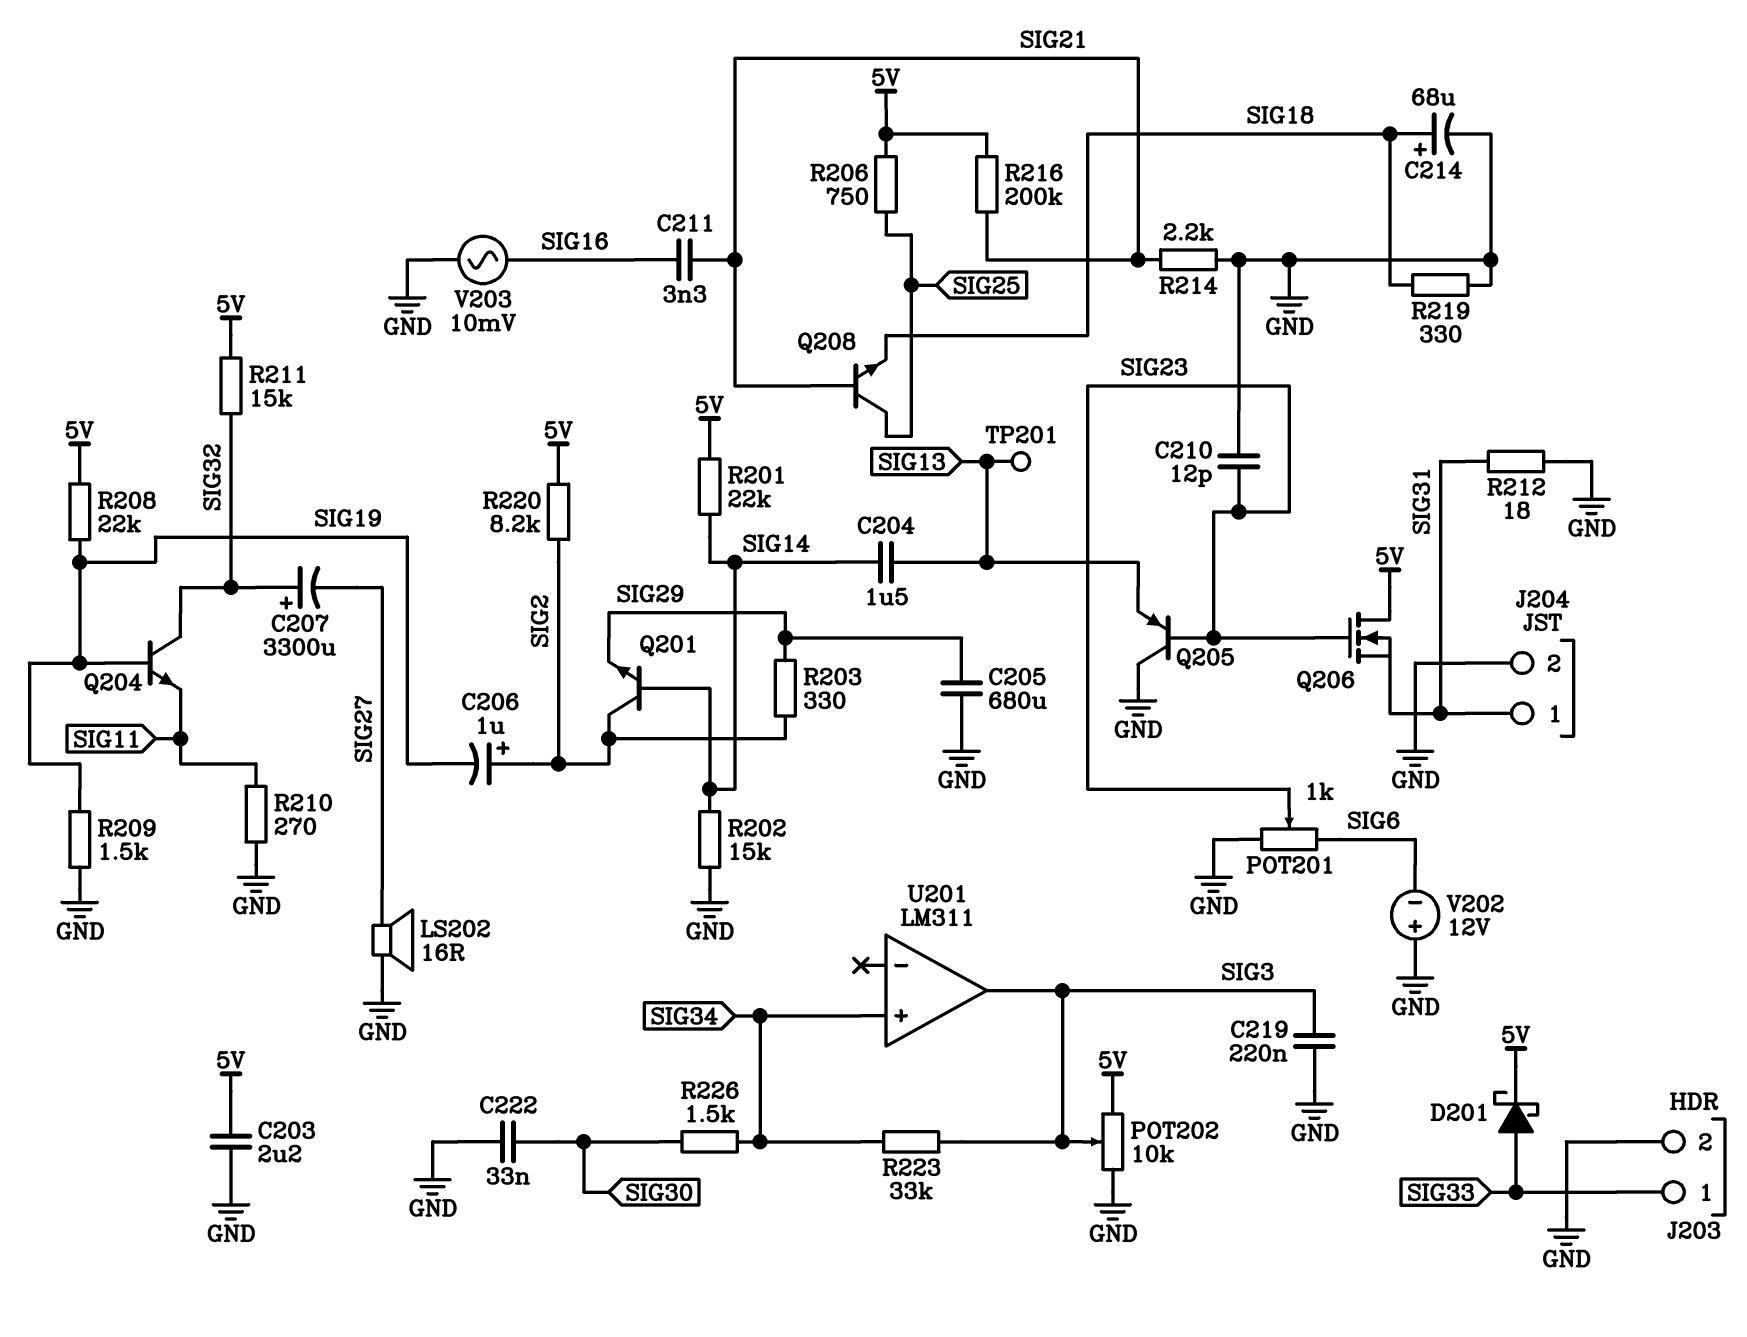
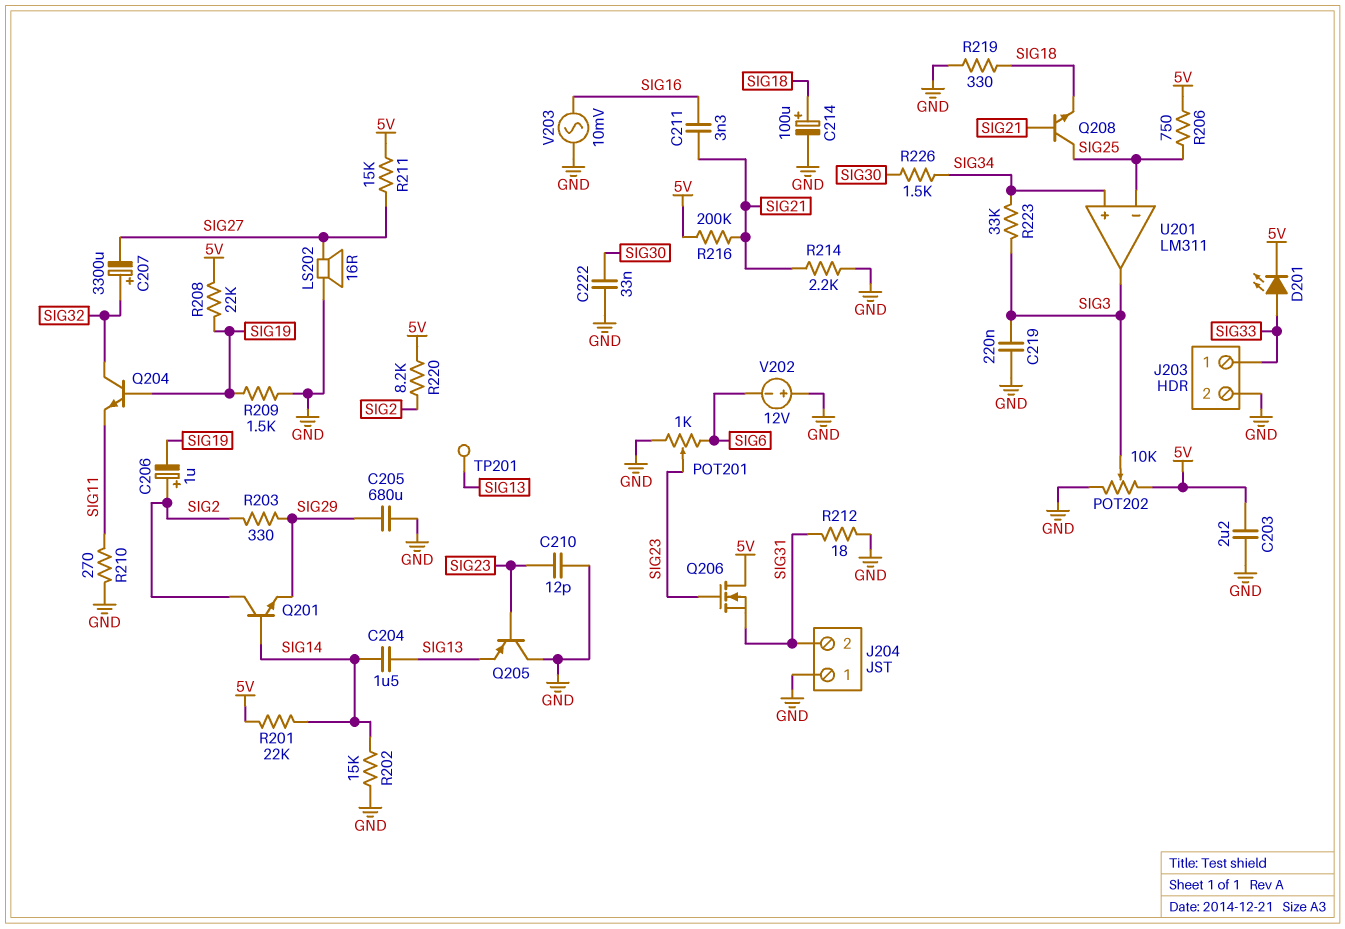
C214: 68uF (plus SIG18, minus GND) -> 100uF (plus SIG18, minus GND)
D201: schottky (A SIG33, K 5V) -> LED (A SIG33, K 5V)
J204 pin 1: SIG31 -> GND
J204 pin 2: GND -> SIG31
R211: 15k (5V, SIG32) -> 15k (5V, SIG27)
U201 pin in-: none -> SIG25

